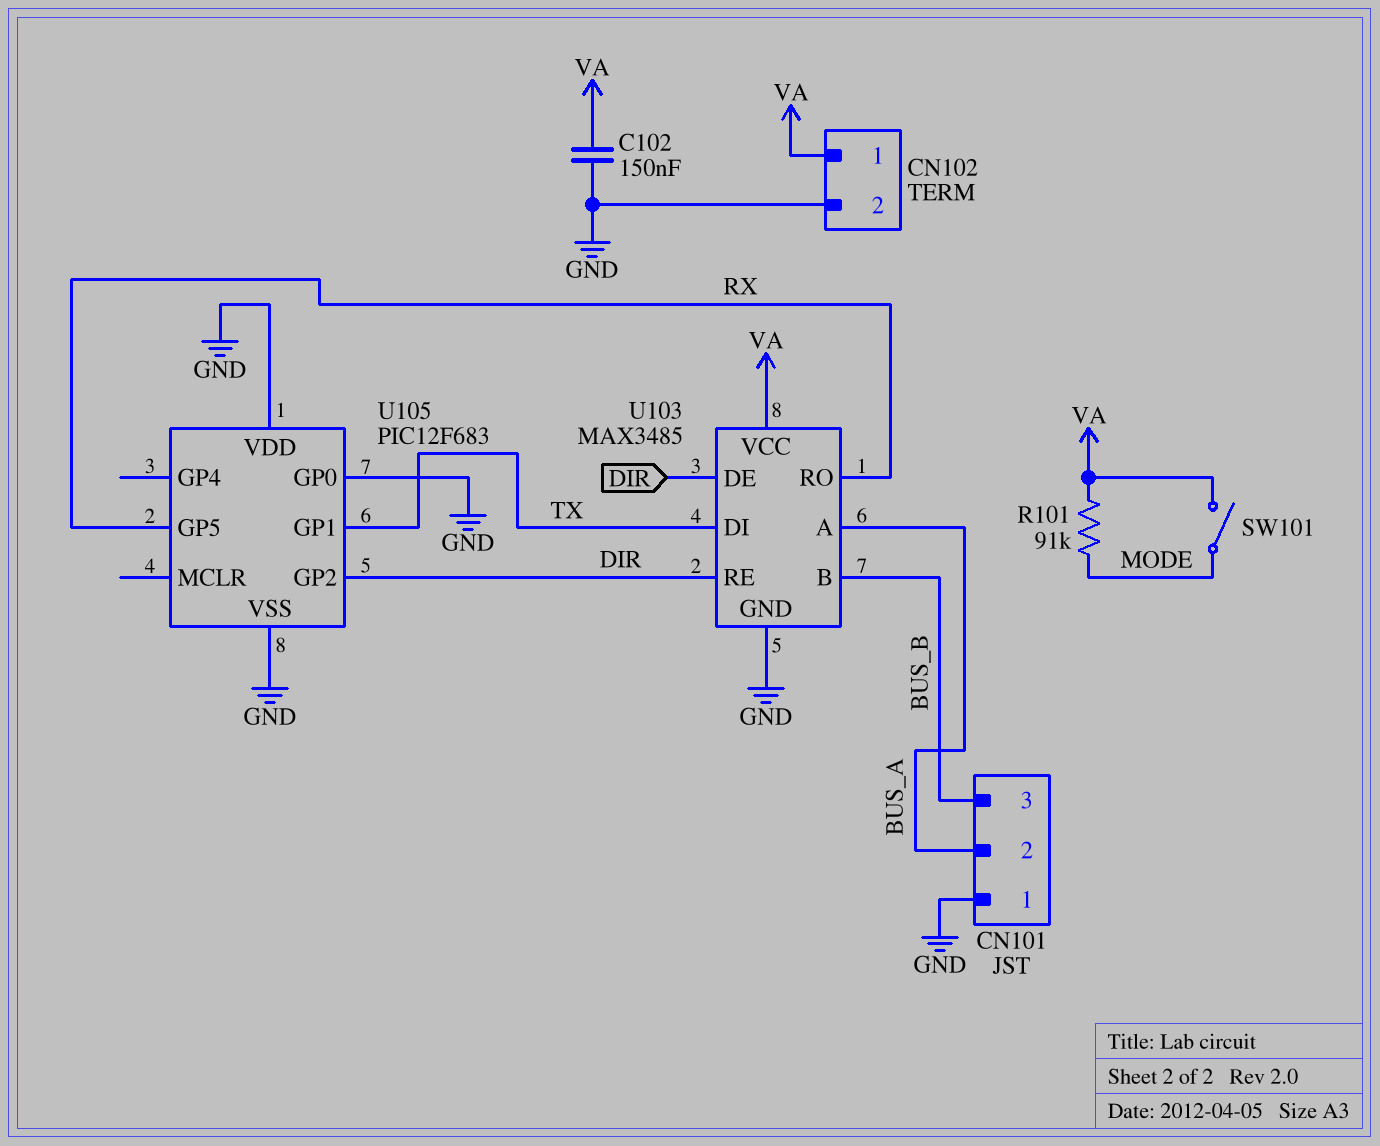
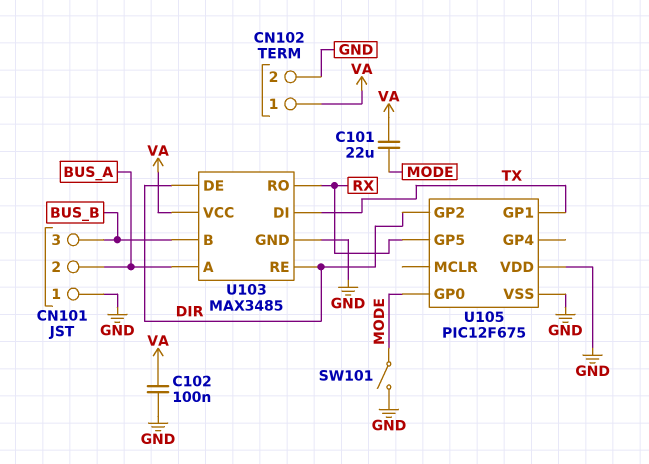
C101: none -> 22uF (MODE, VA)
C102: 150nF (GND, VA) -> 100nF (GND, VA)
R101: 91k (MODE, VA) -> none
SW101: switch (MODE, VA) -> switch (GND, MODE)
U105: PIC12F683 -> PIC12F675
U105 pin GP0: GND -> MODE

